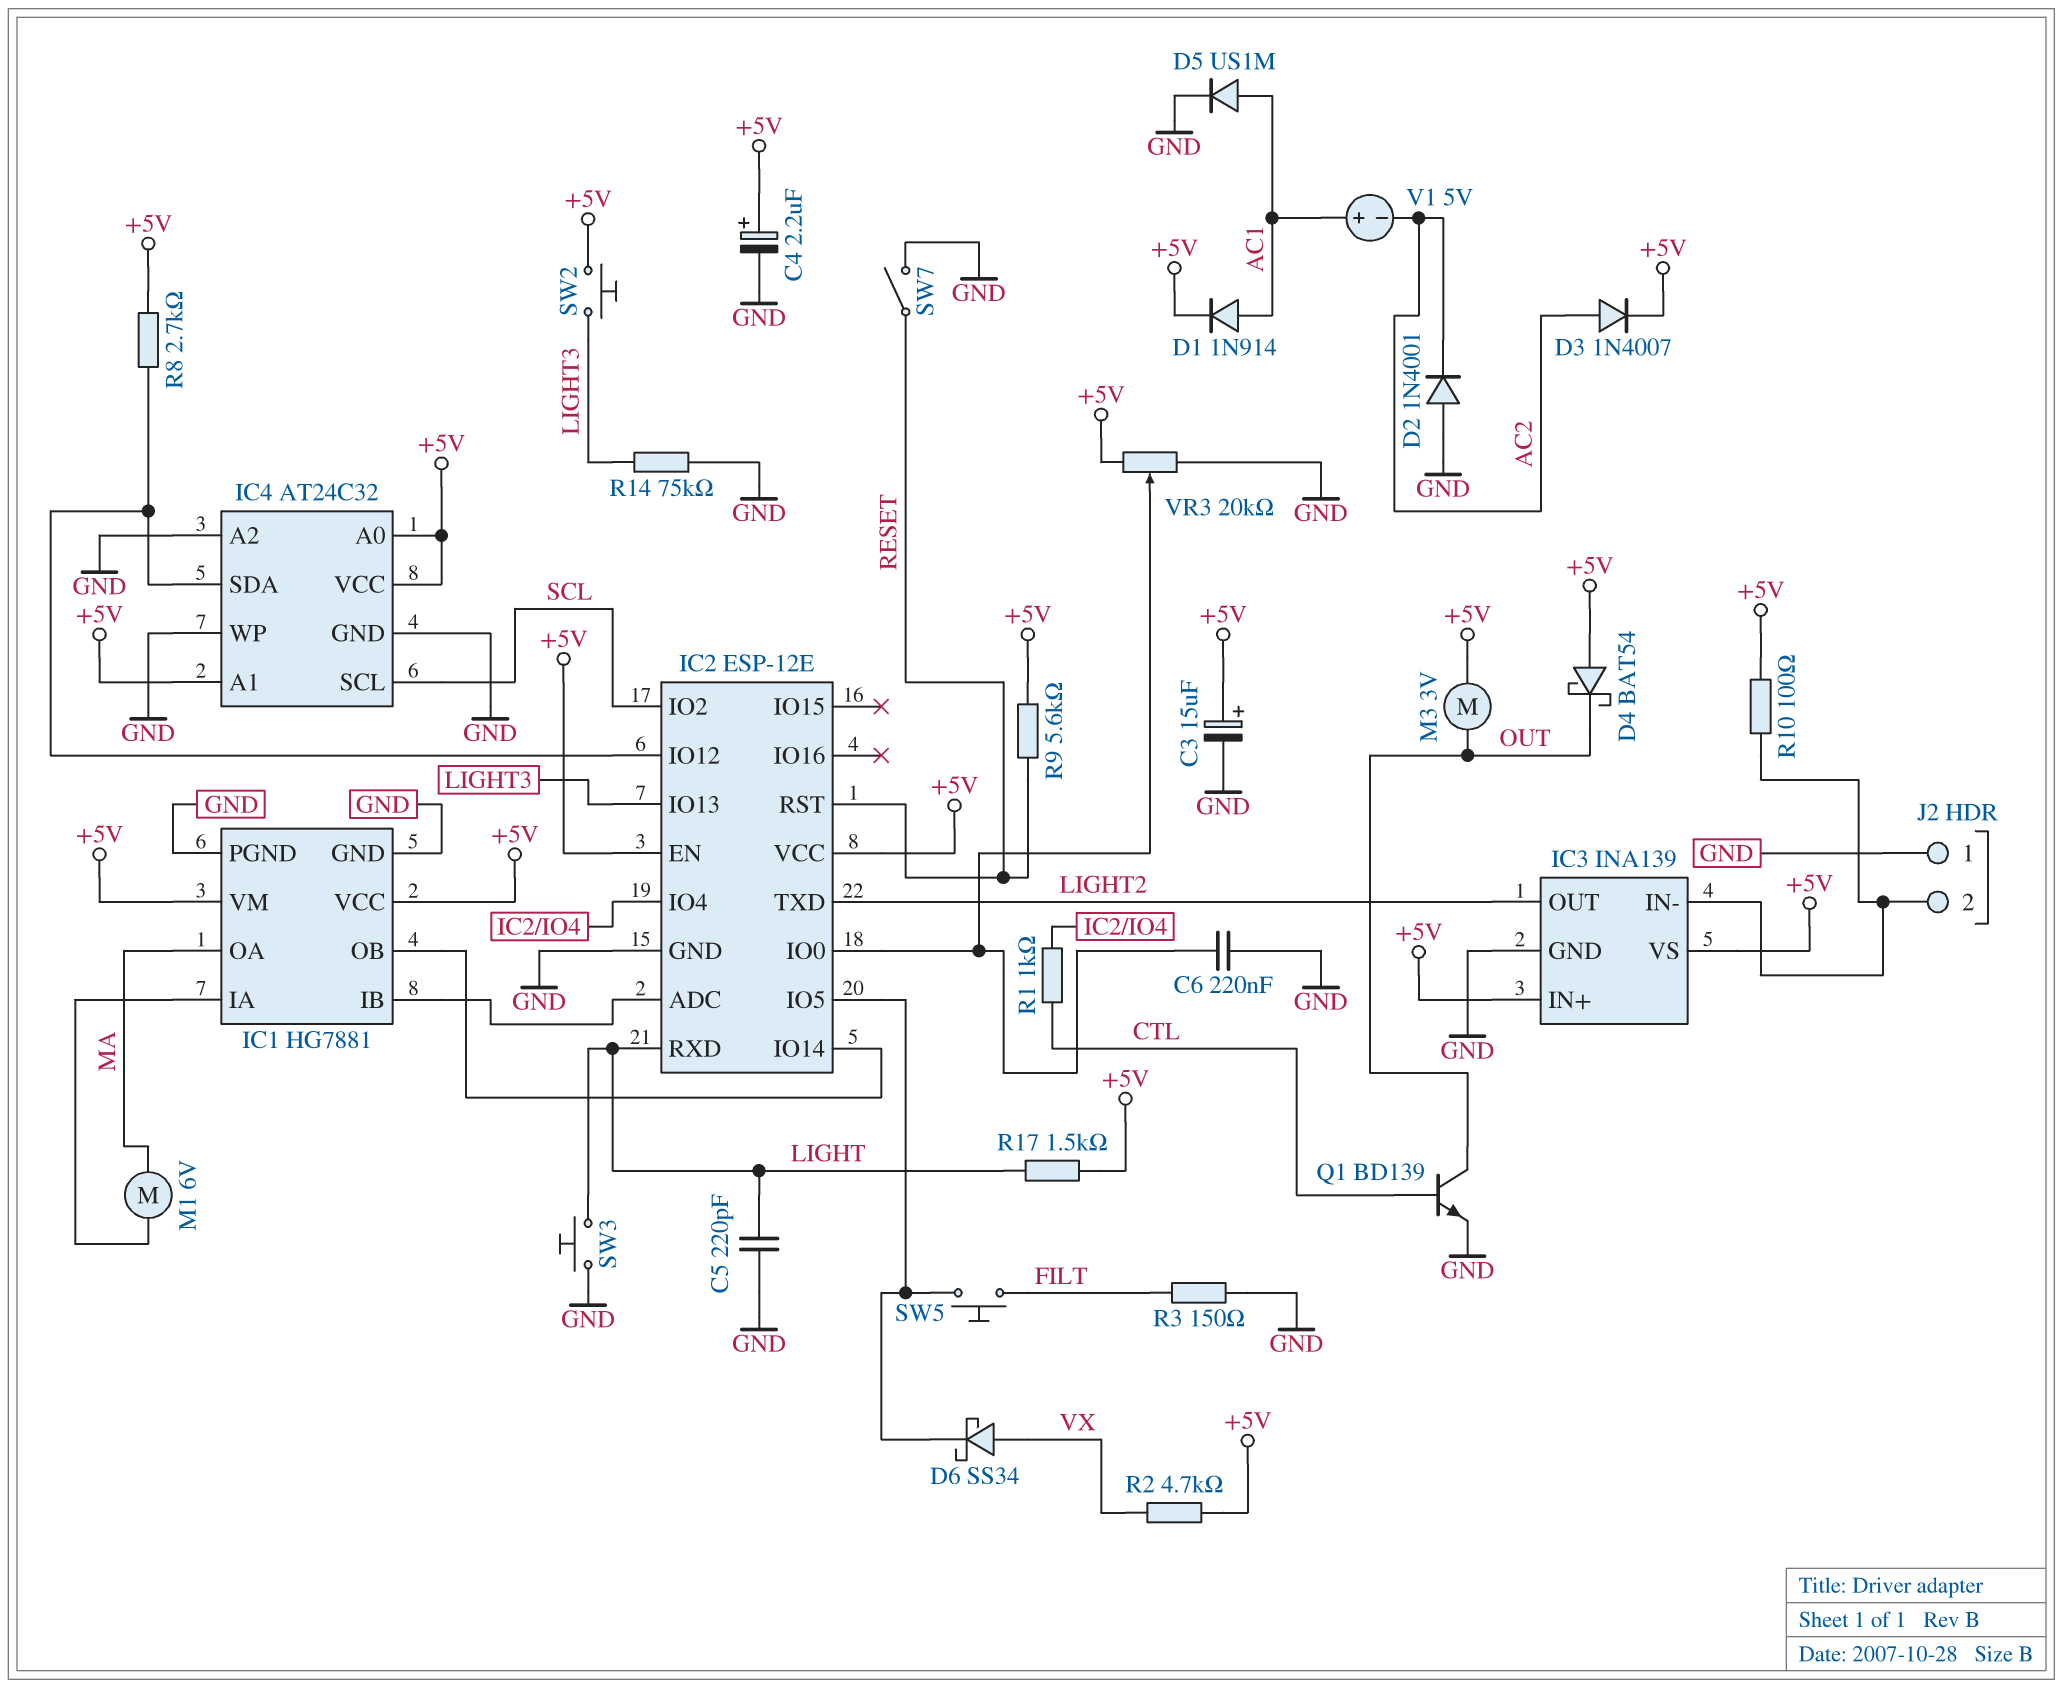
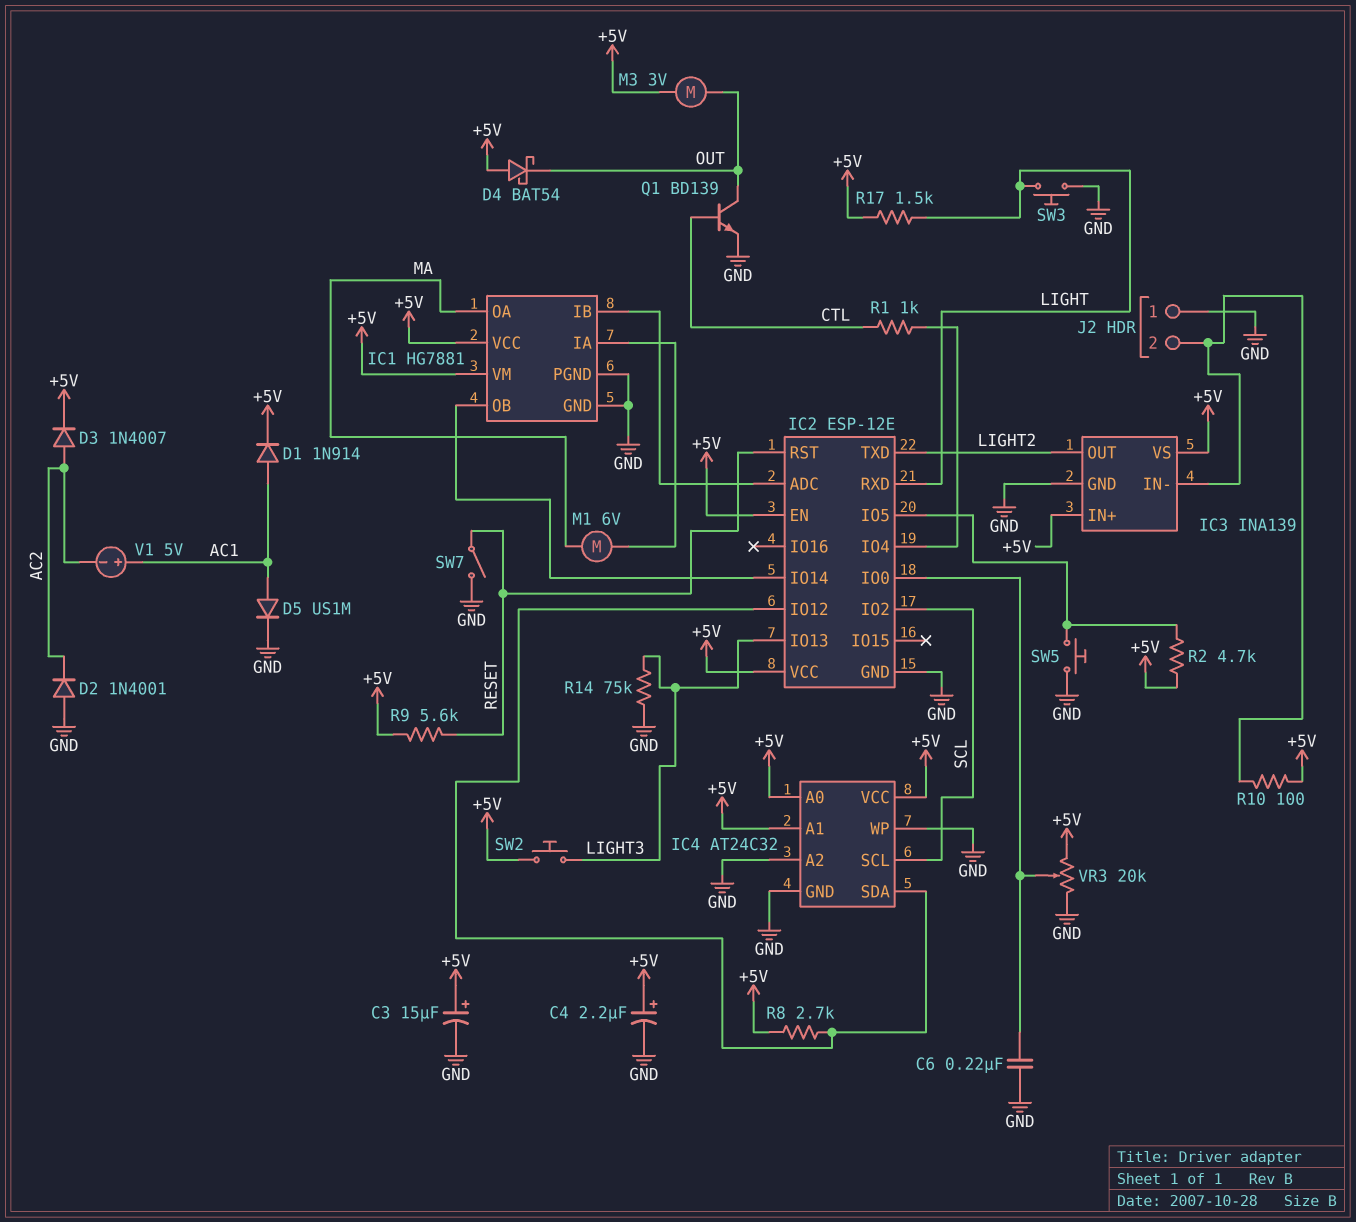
C5: 220pF (GND, LIGHT) -> none
D6: schottky SS34 (A VX, K IC2/IO5) -> none
R2: 4.7k (+5V, VX) -> 4.7k (+5V, IC2/IO5)
R3: 150 (FILT, GND) -> none
SW5: button (FILT, IC2/IO5) -> button (GND, IC2/IO5)

